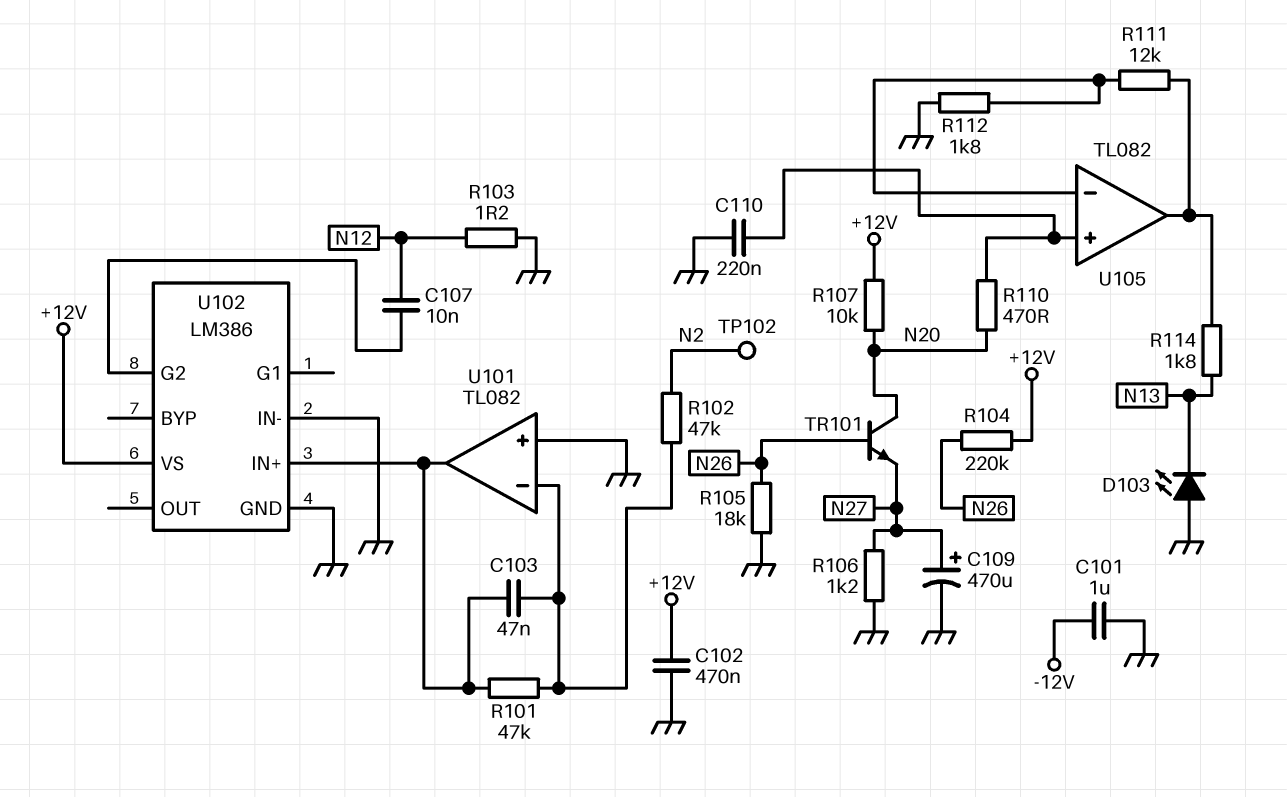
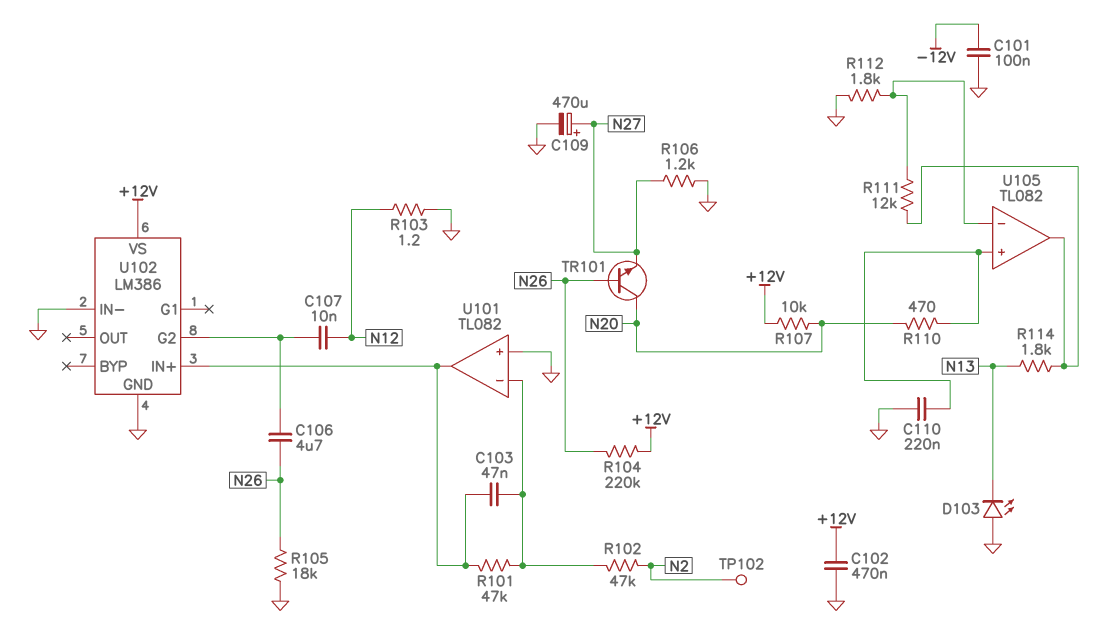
C101: 1uF (-12V, GND) -> 100nF (-12V, GND)
C106: none -> 4.7uF (N26, U102/G2)

